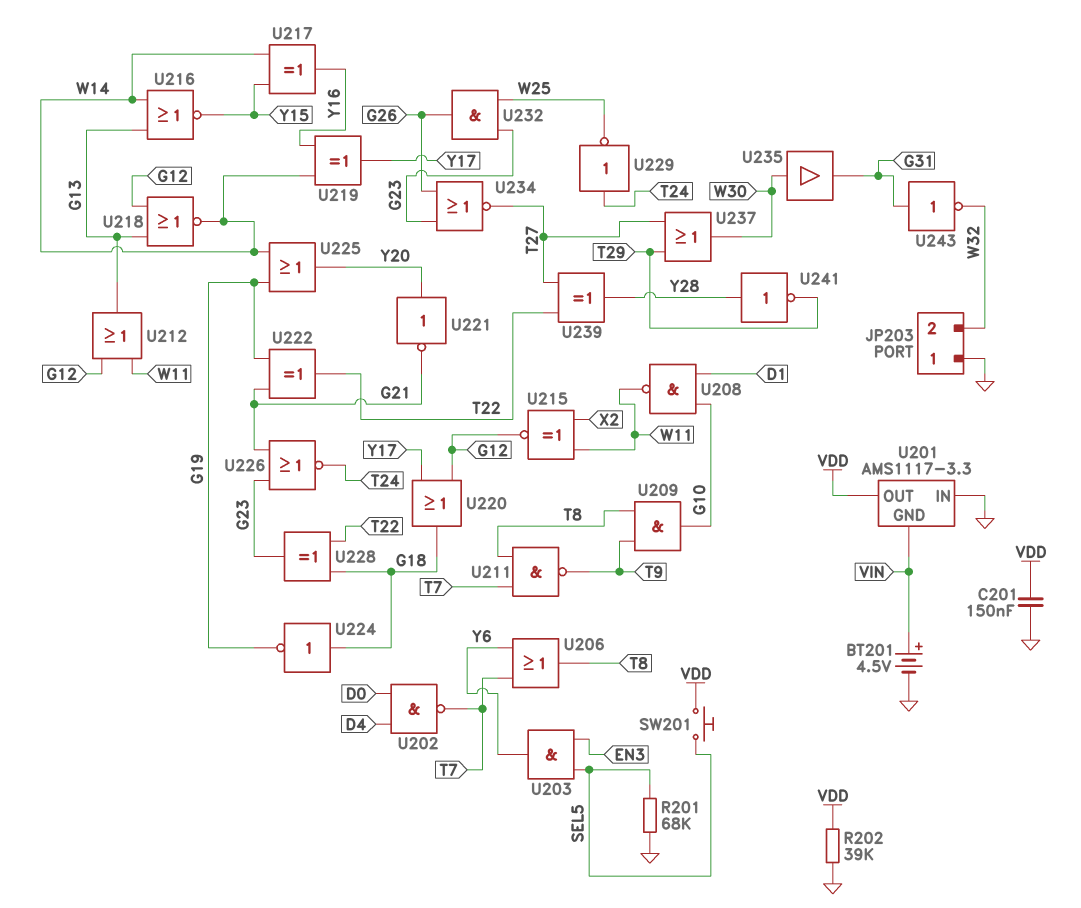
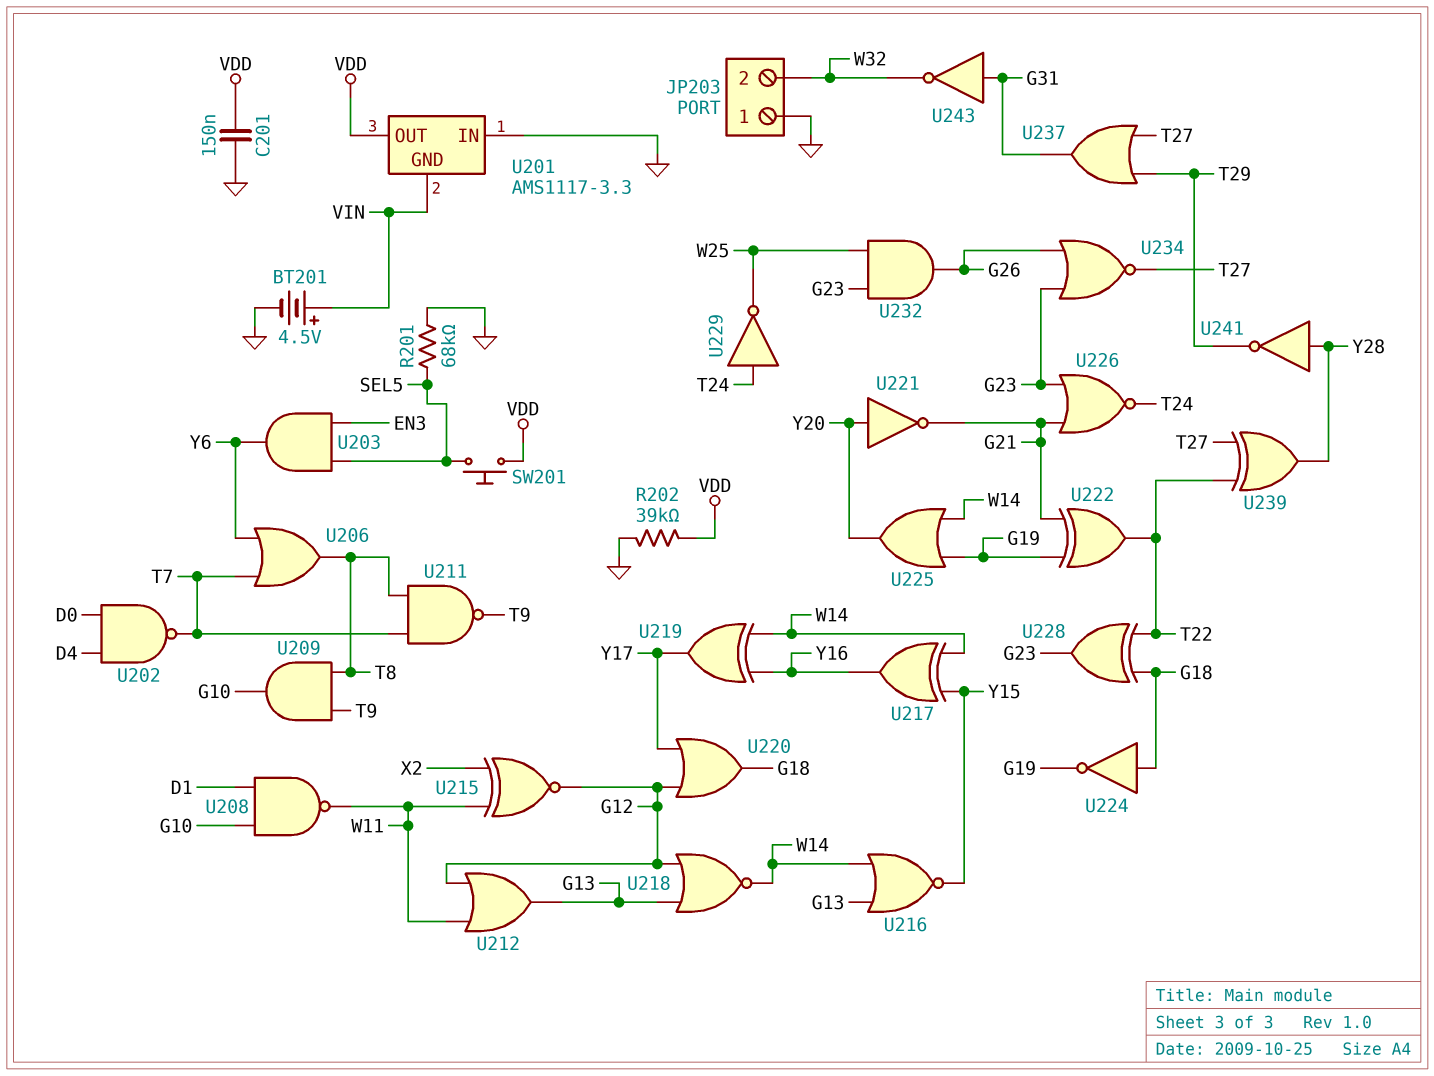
U235: buffer (in W30, out G31) -> none
U237: OR (in T27, in T29, out W30) -> OR (in T27, in T29, out G31)

